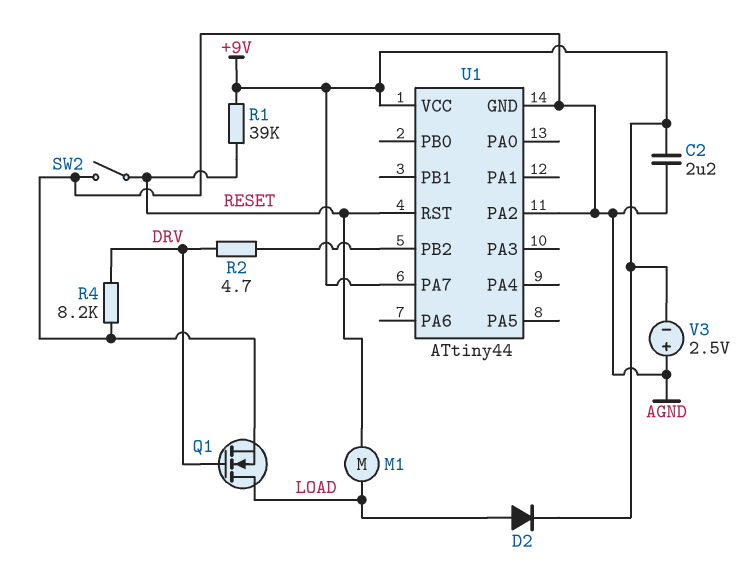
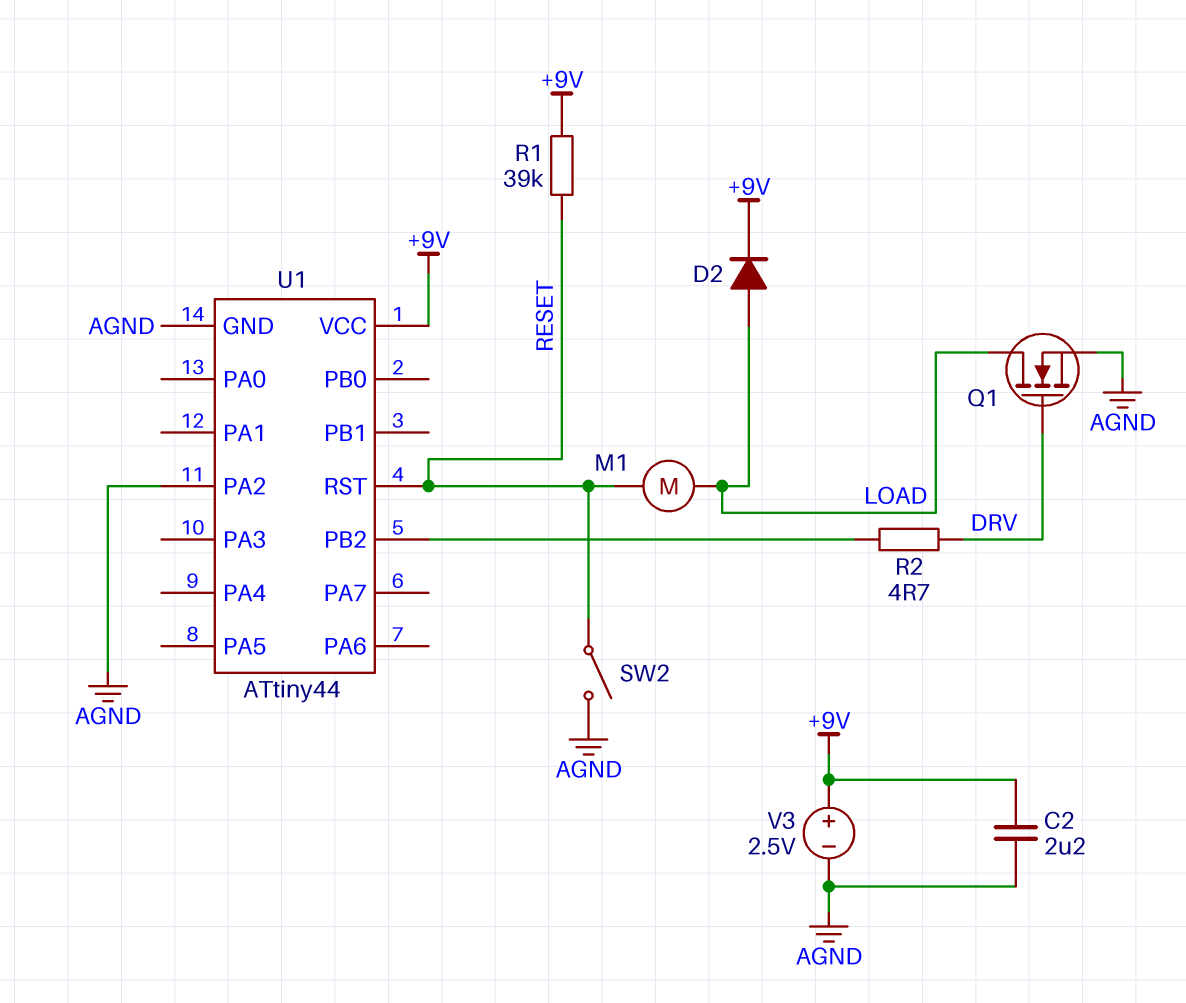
R4: 8.2k (AGND, DRV) -> none
U1 pin PA7: +9V -> none
V3: 2.5V (plus AGND, minus +9V) -> 2.5V (plus +9V, minus AGND)

